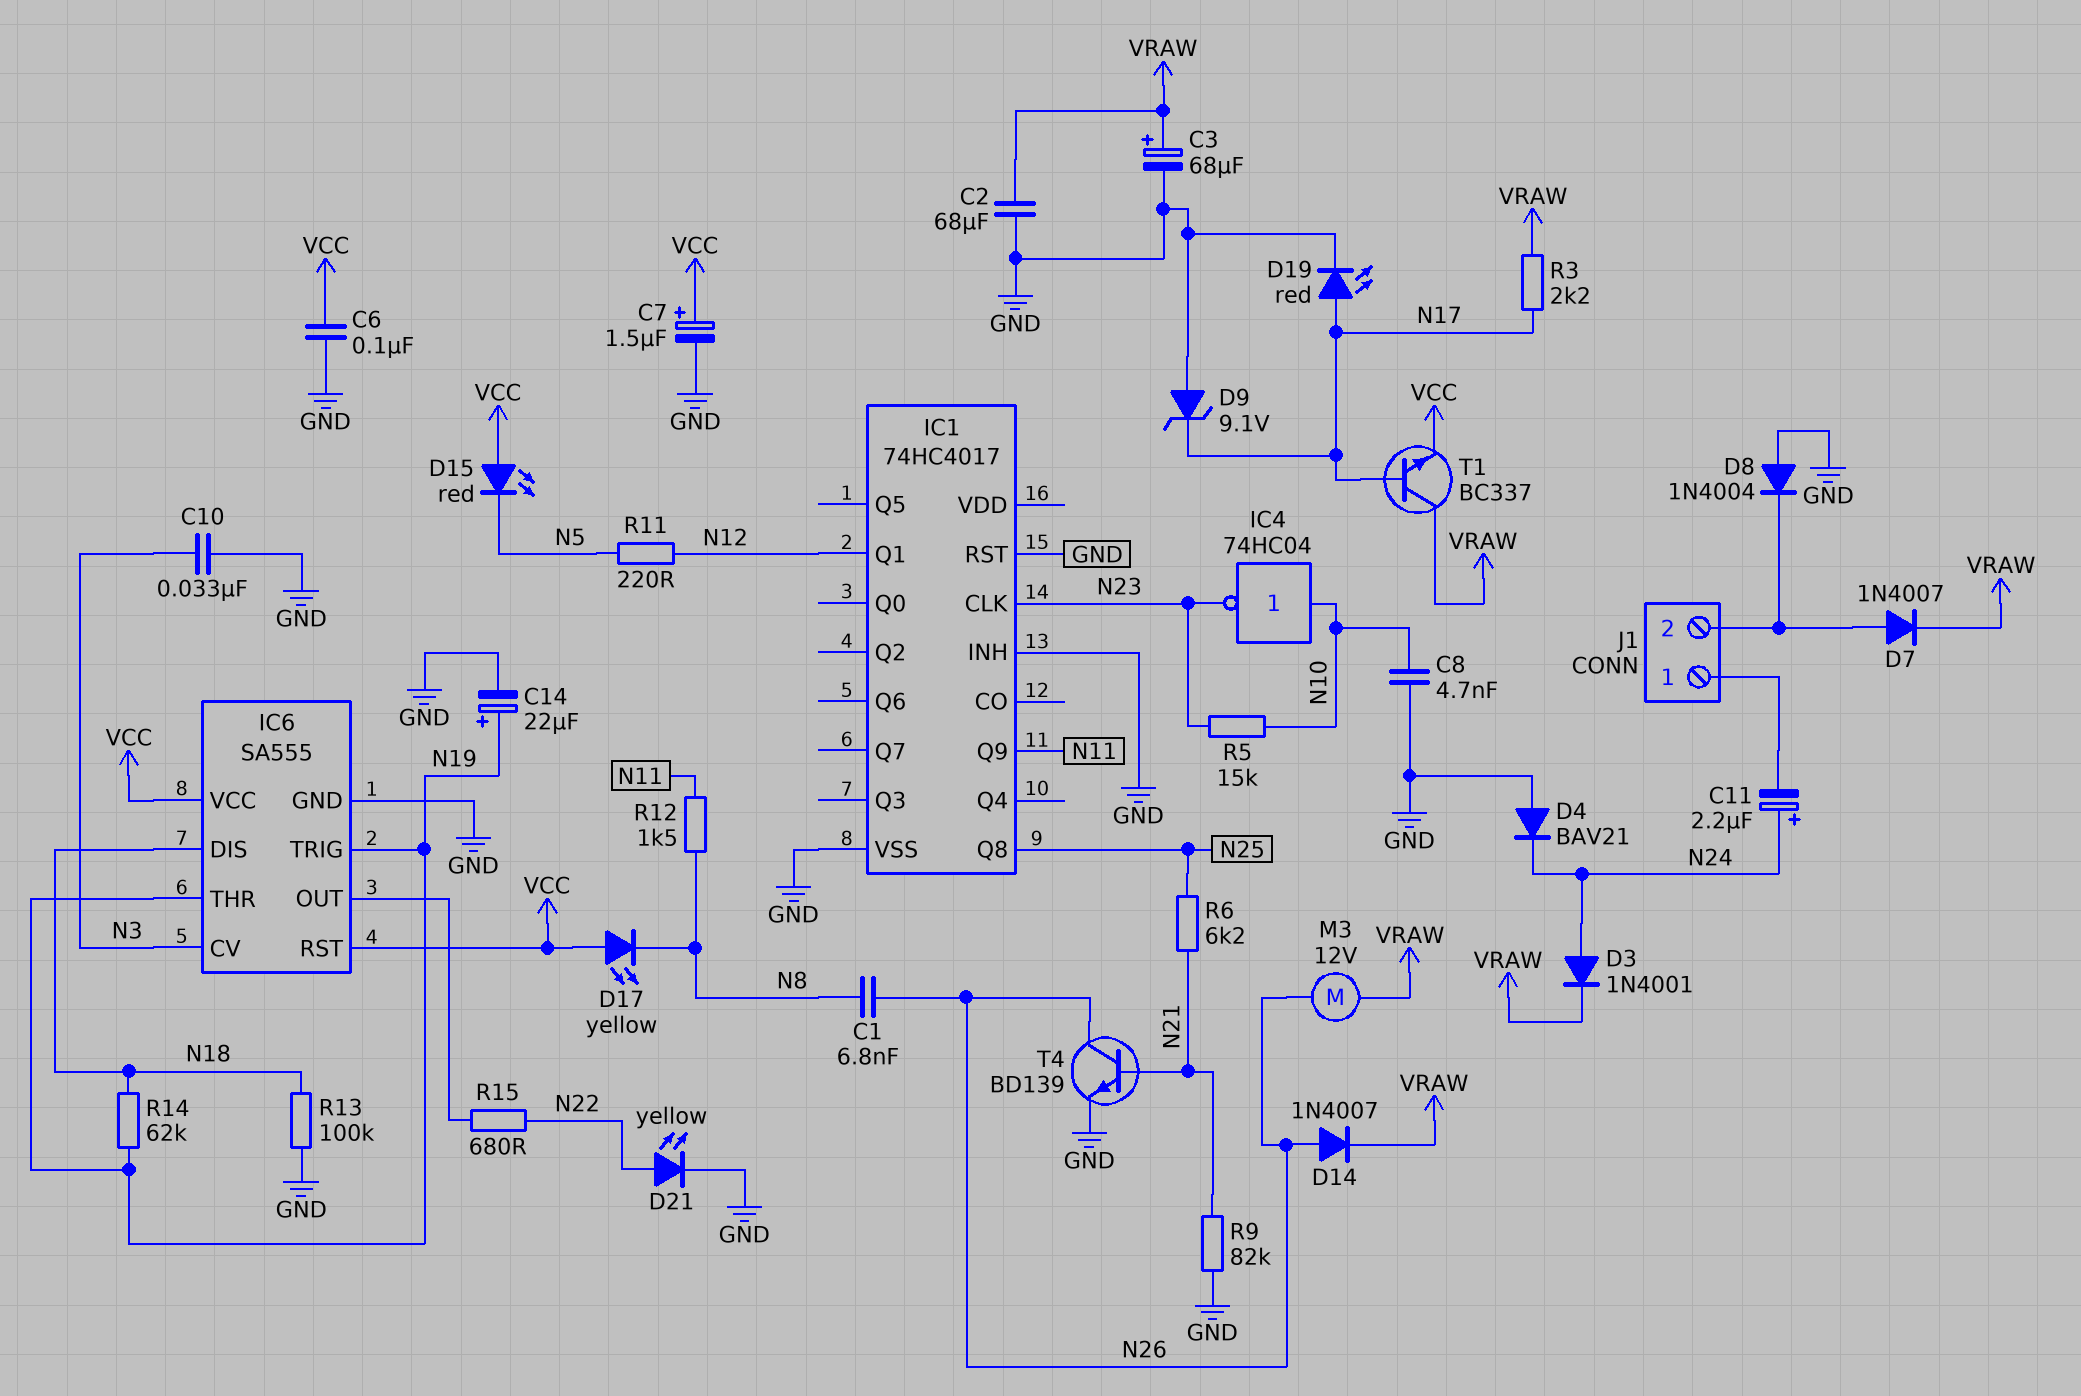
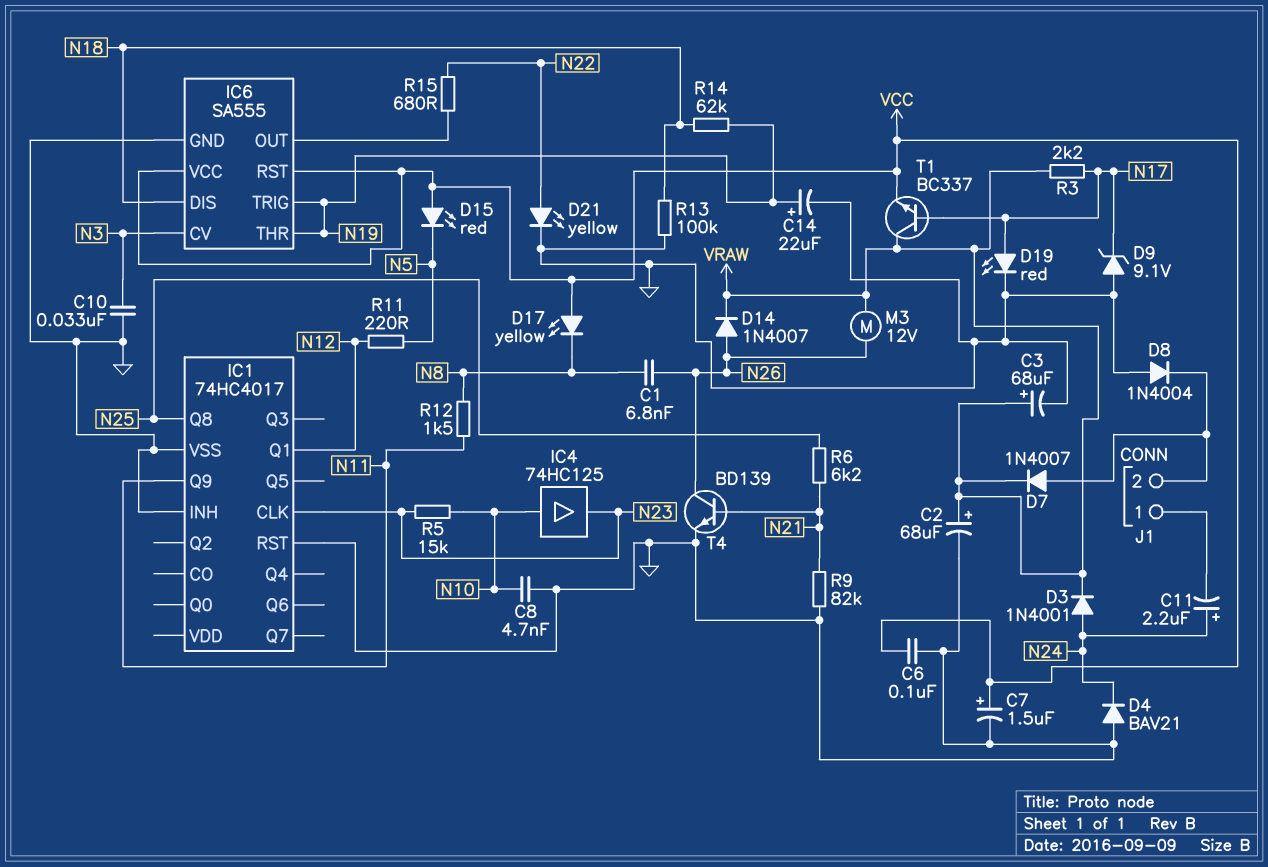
C2: 68uF (GND, VRAW) -> 68uF (plus VRAW, minus GND)
IC4: NOT 74HC04 (in N10, out N23) -> buffer 74HC125 (in N10, out N23)

